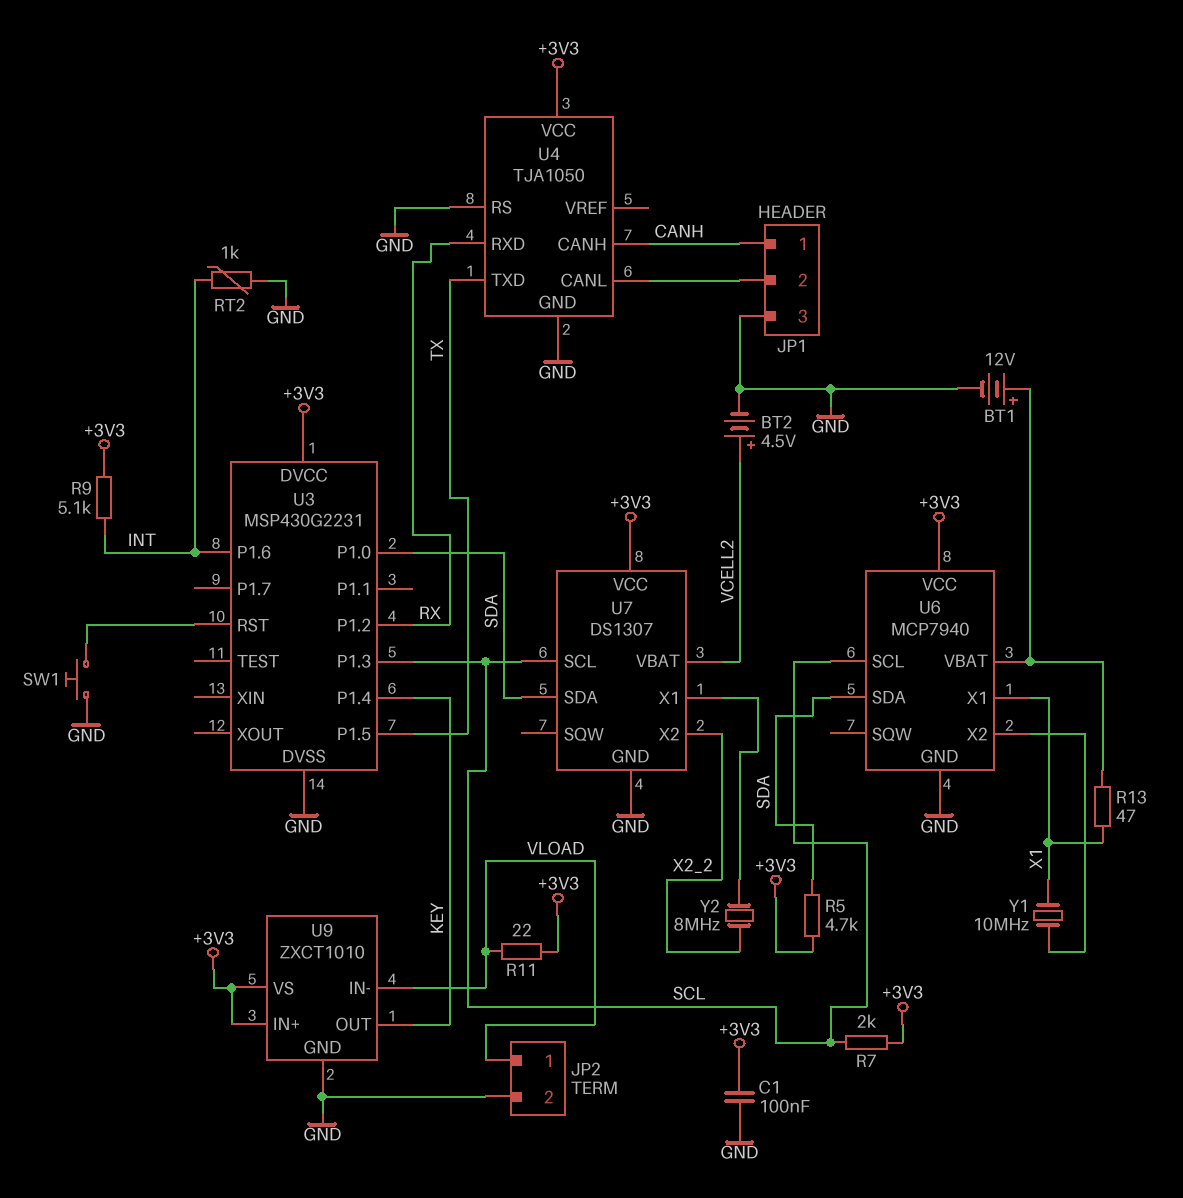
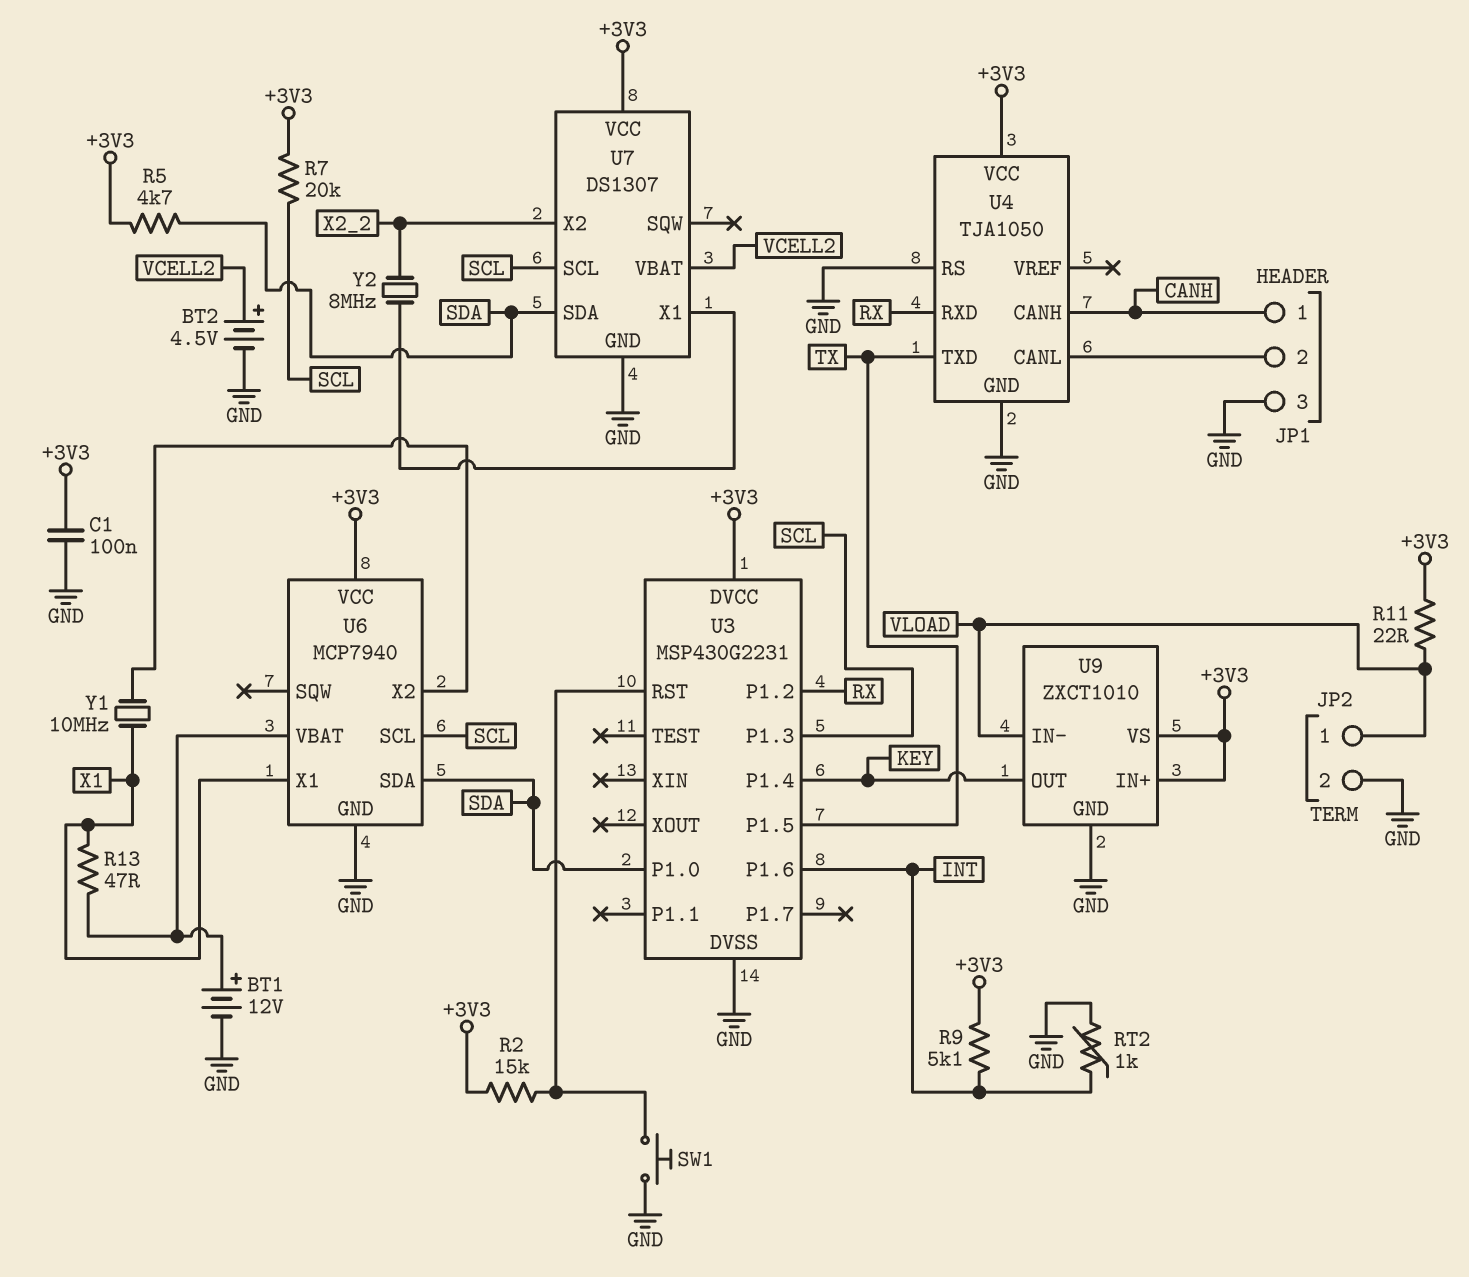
R2: none -> 15k (+3V3, U3/RST)
R7: 2k (+3V3, SCL) -> 20k (+3V3, SCL)

